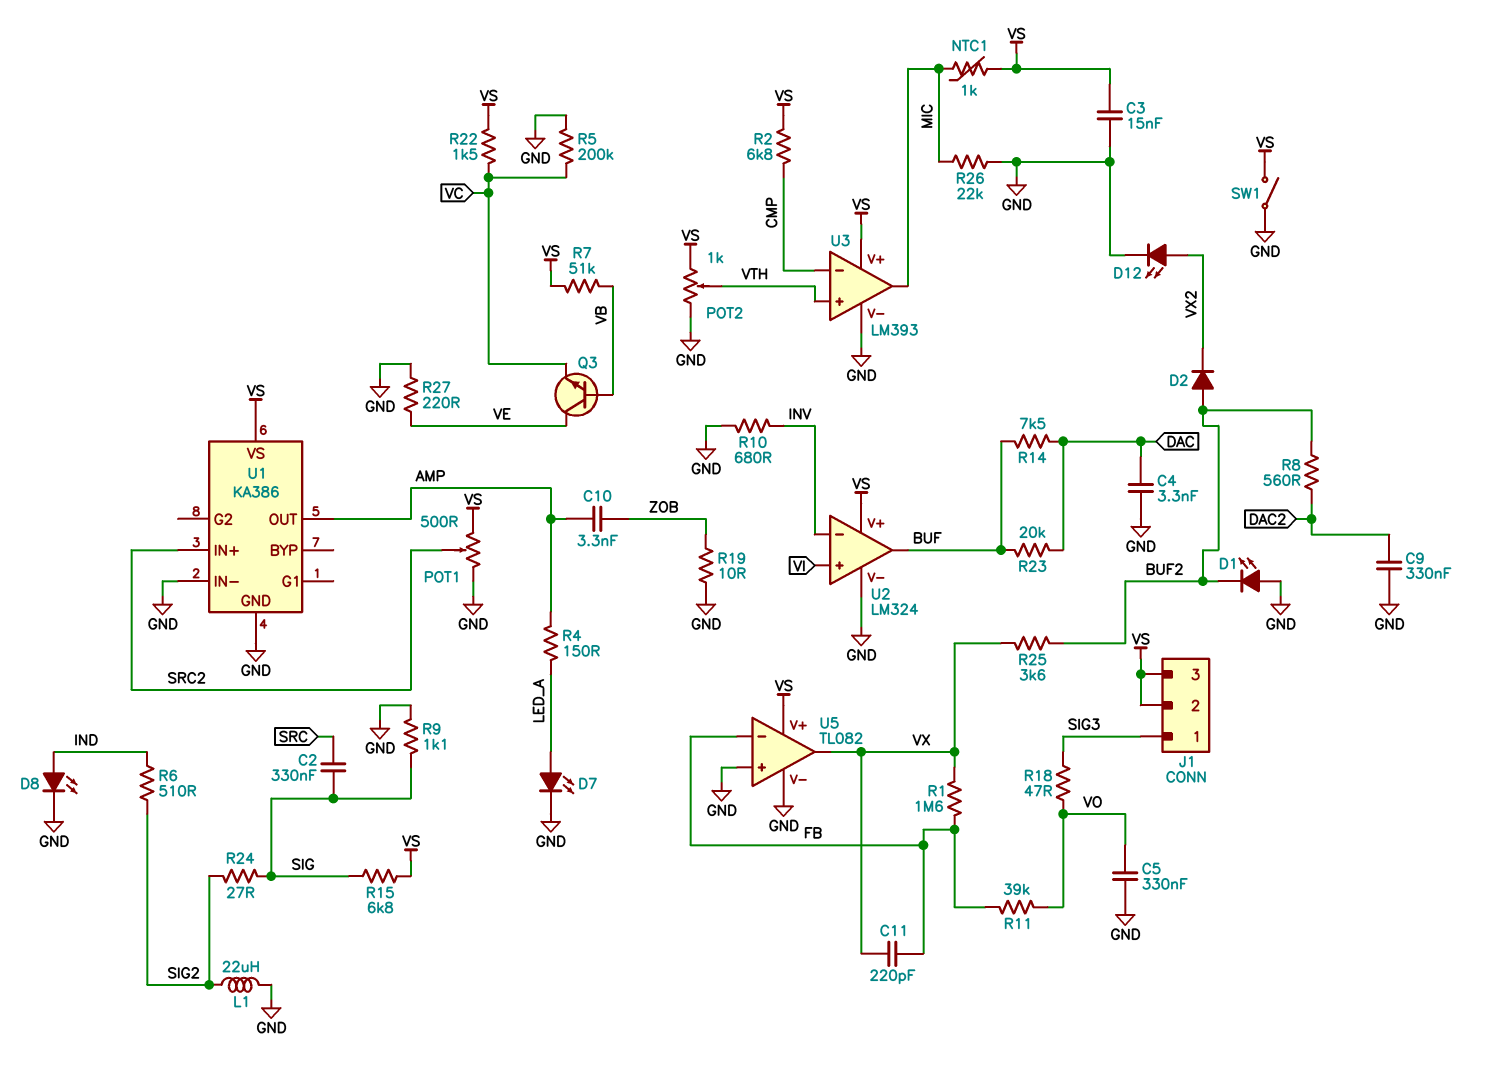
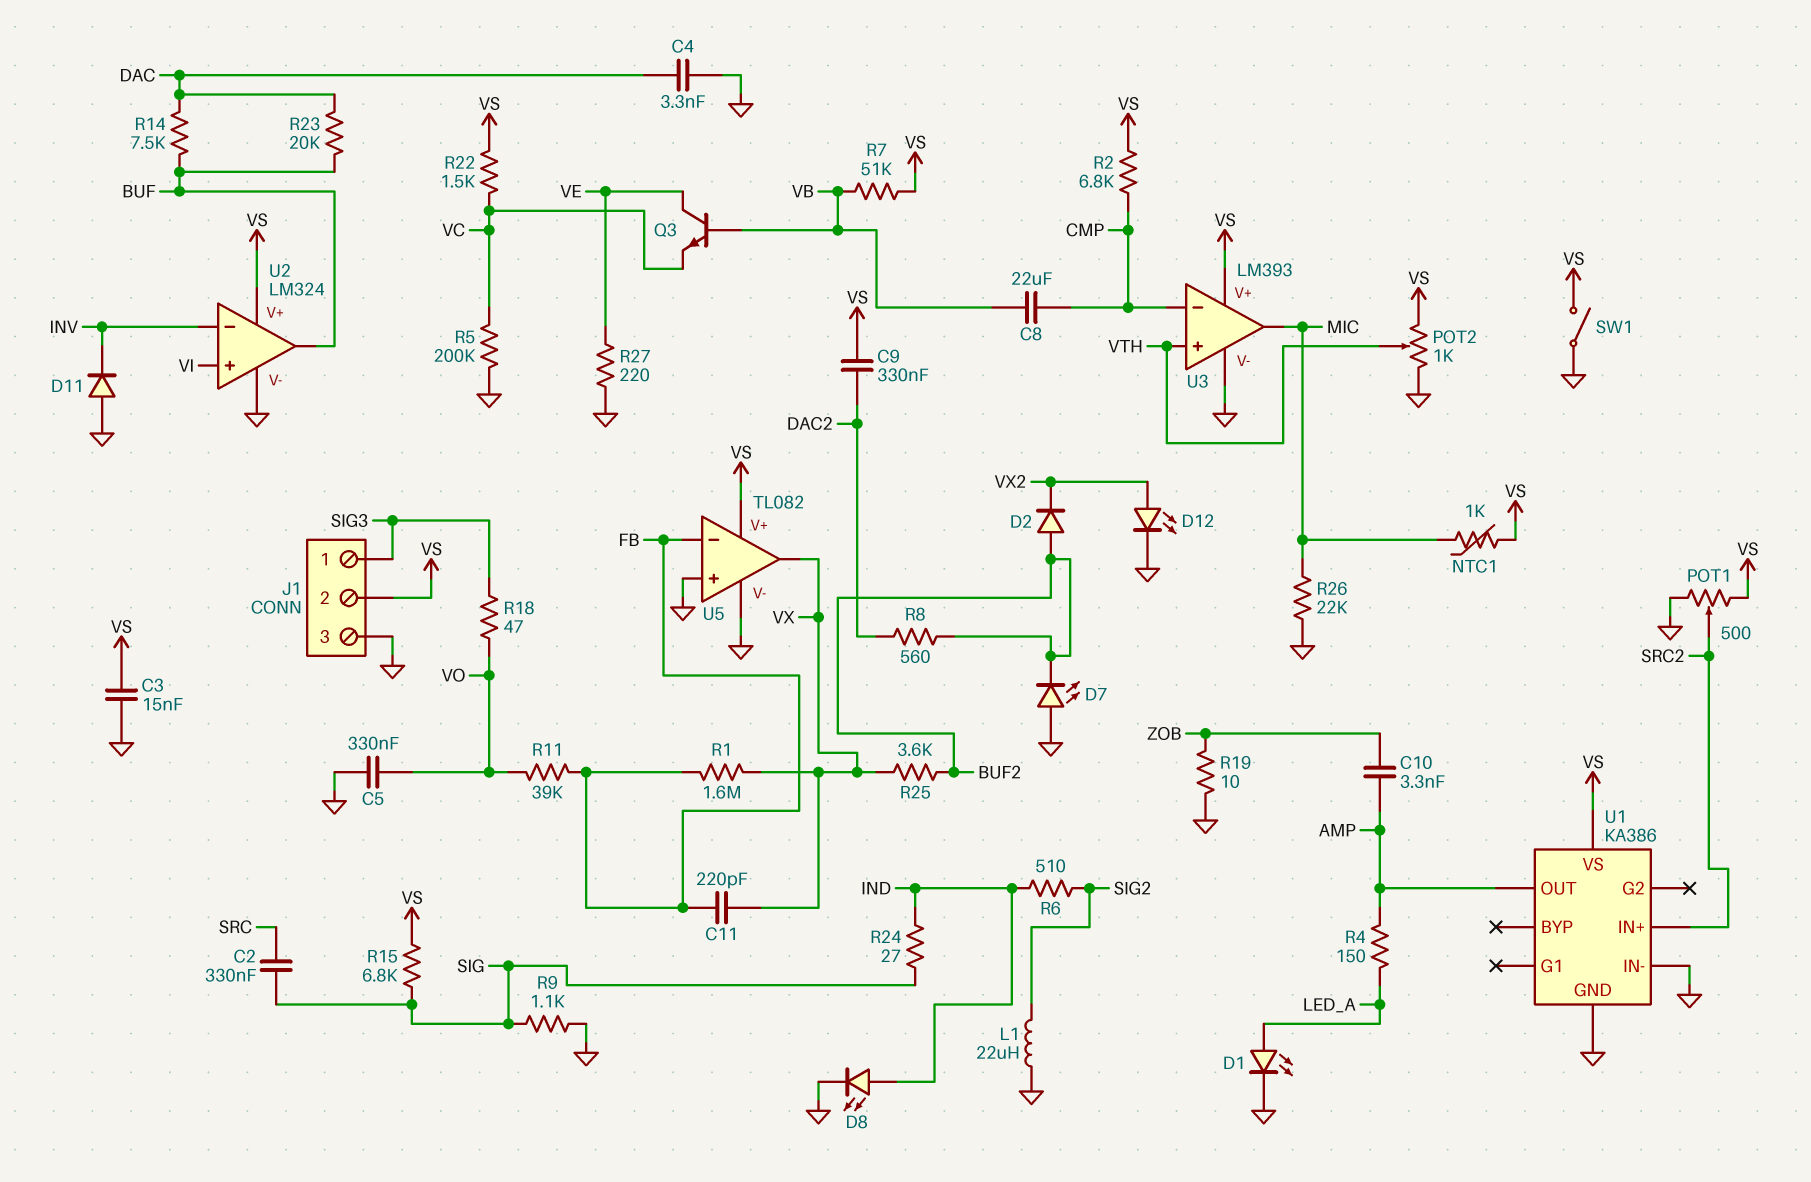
C8: none -> 22uF (CMP, VB)
C9: 330nF (DAC2, GND) -> 330nF (DAC2, VS)
D1: LED (A GND, K BUF2) -> LED (A LED_A, K GND)
D7: LED (A LED_A, K GND) -> LED (A GND, K BUF2)
D11: none -> diode (A GND, K INV)
J1 pin 3: VS -> GND
R10: 680 (GND, INV) -> none
R24: 27 (SIG, SIG2) -> 27 (IND, SIG)

